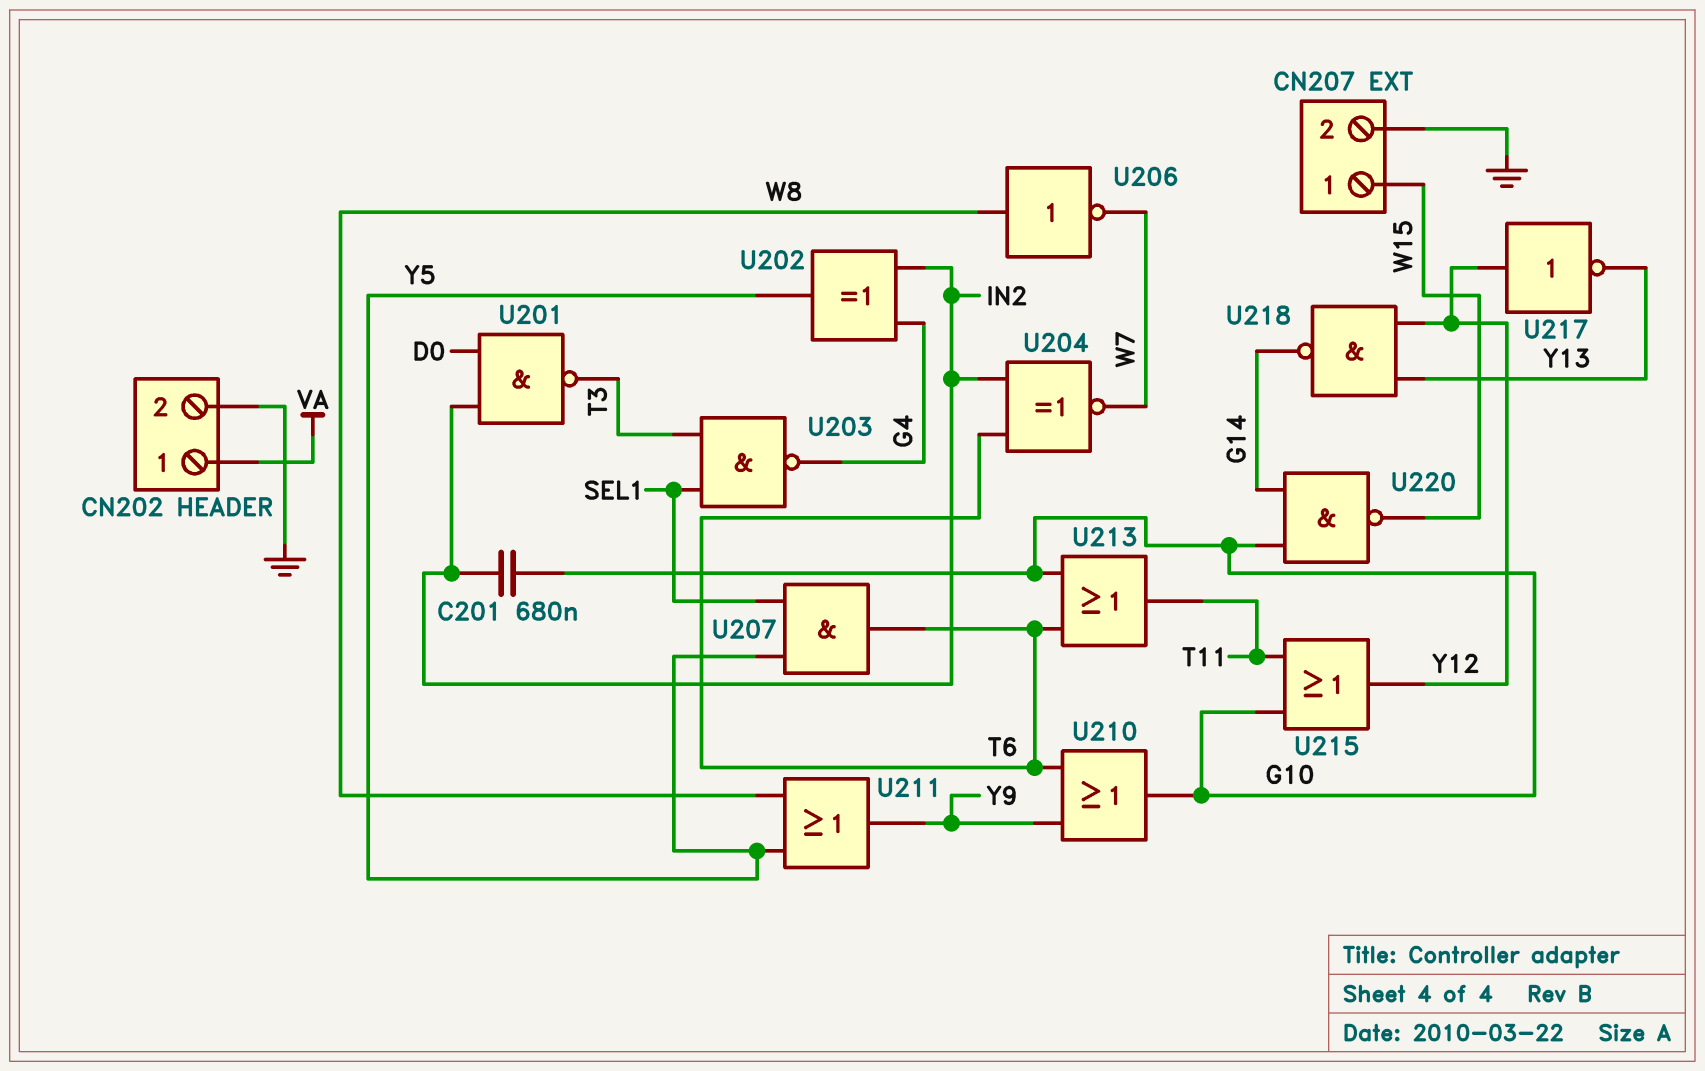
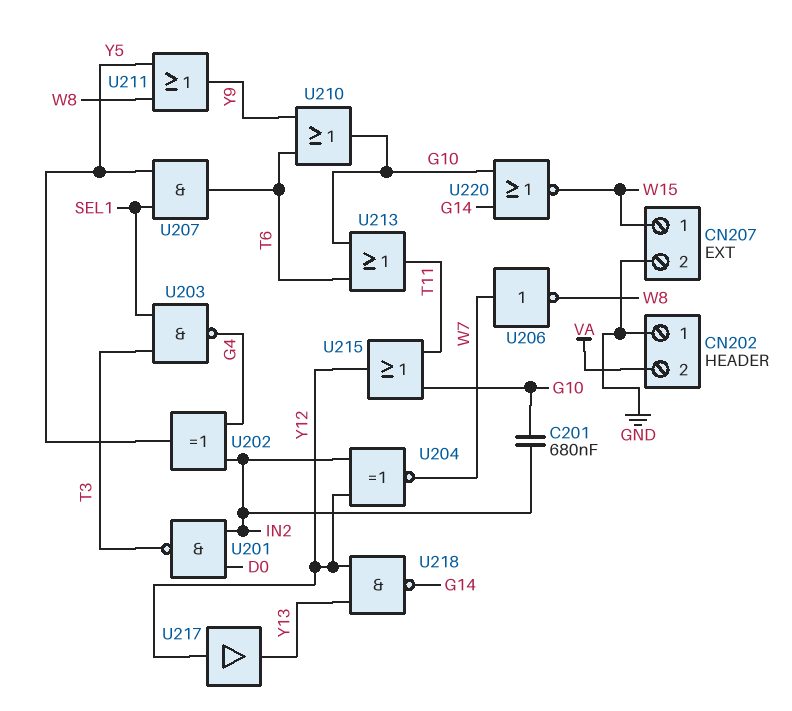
CN202 pin 1: VA -> GND
CN202 pin 2: GND -> VA
U204: XNOR (in IN2, in T6, out W7) -> XNOR (in IN2, in Y12, out W7)
U206: NOT (in W8, out W7) -> NOT (in W7, out W8)
U217: NOT (in Y12, out Y13) -> buffer (in Y12, out Y13)
U220: NAND (in G10, in G14, out W15) -> NOR (in G10, in G14, out W15)

